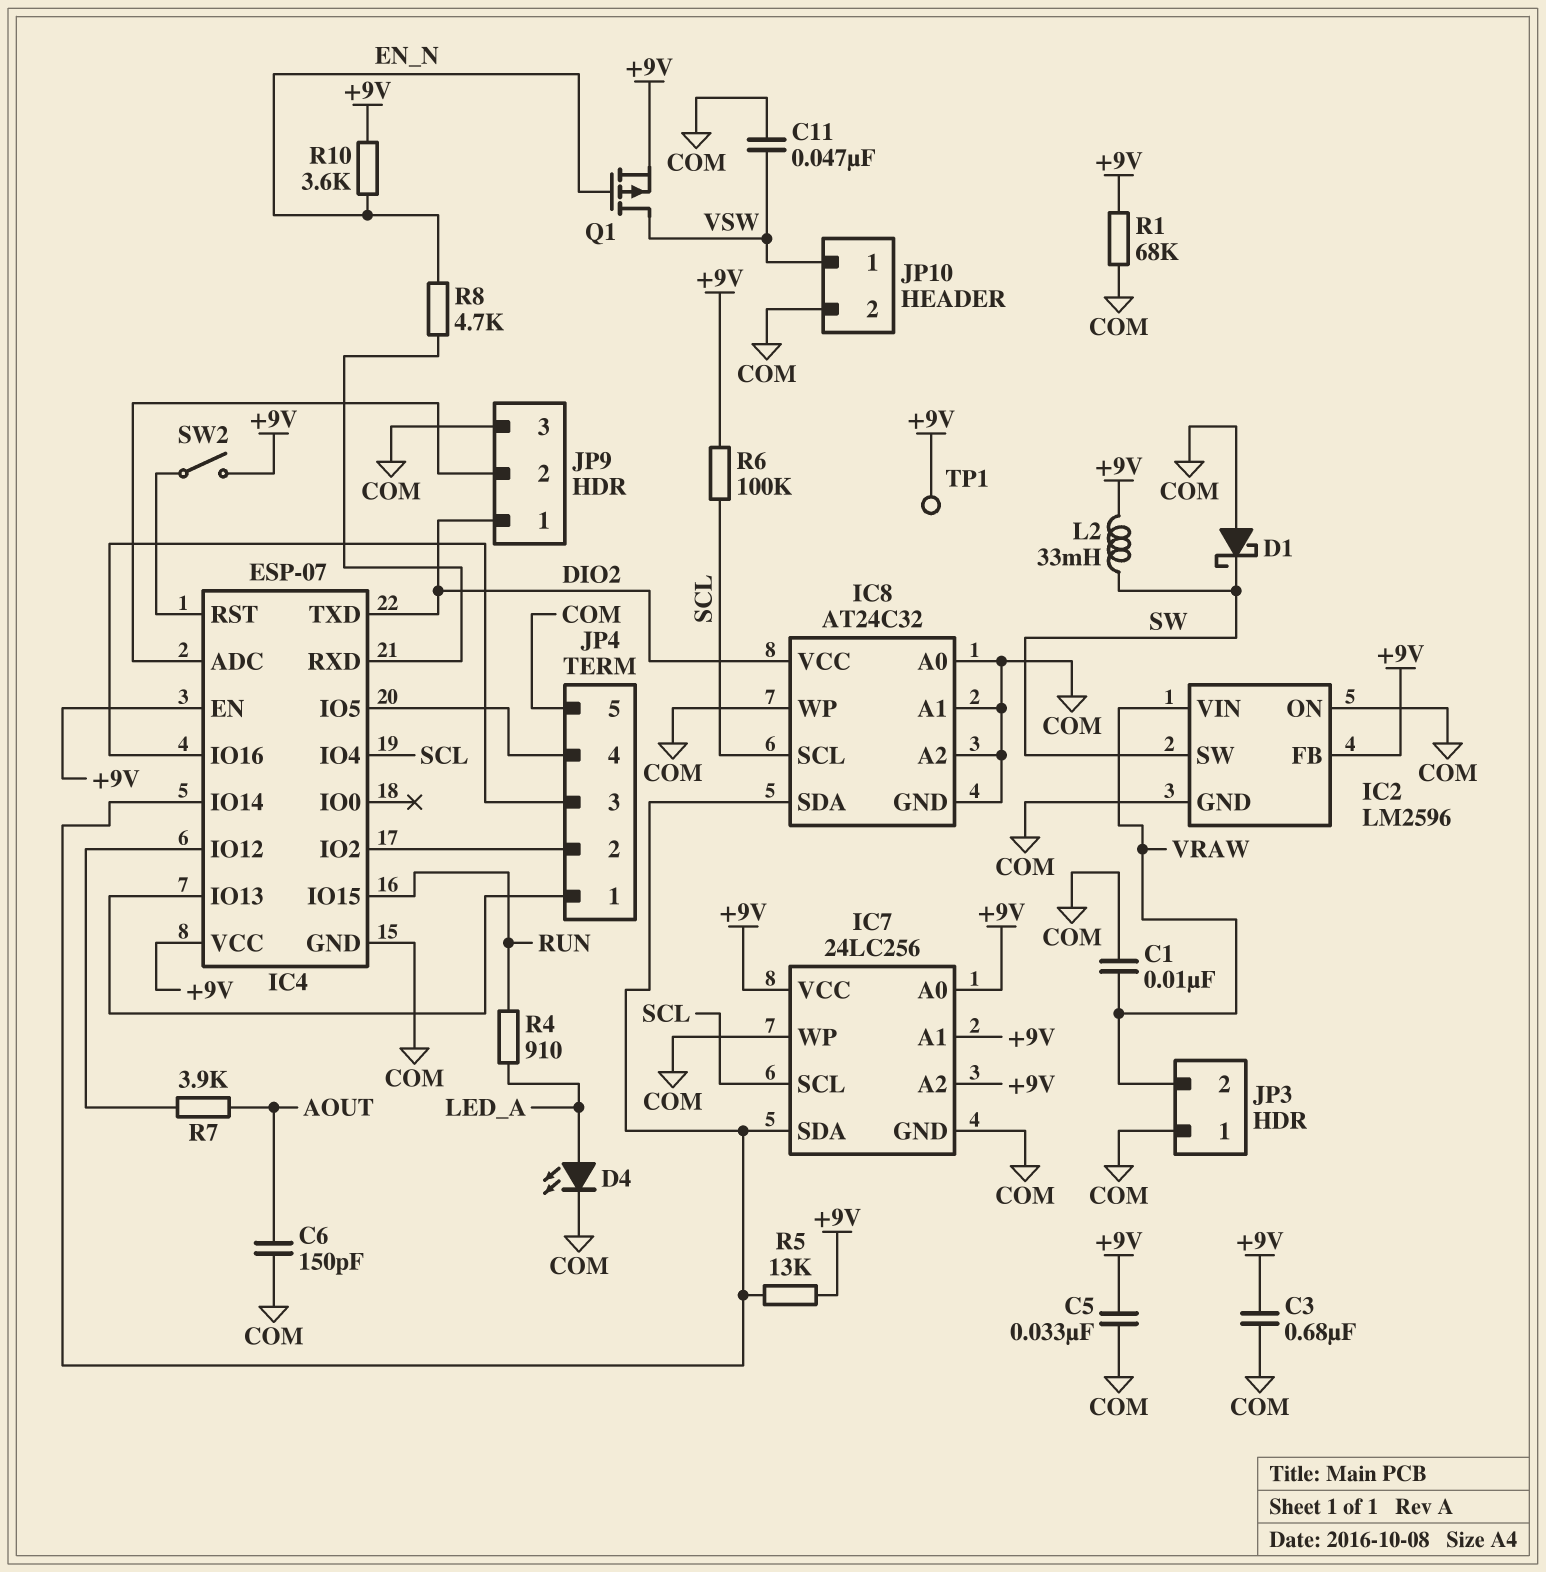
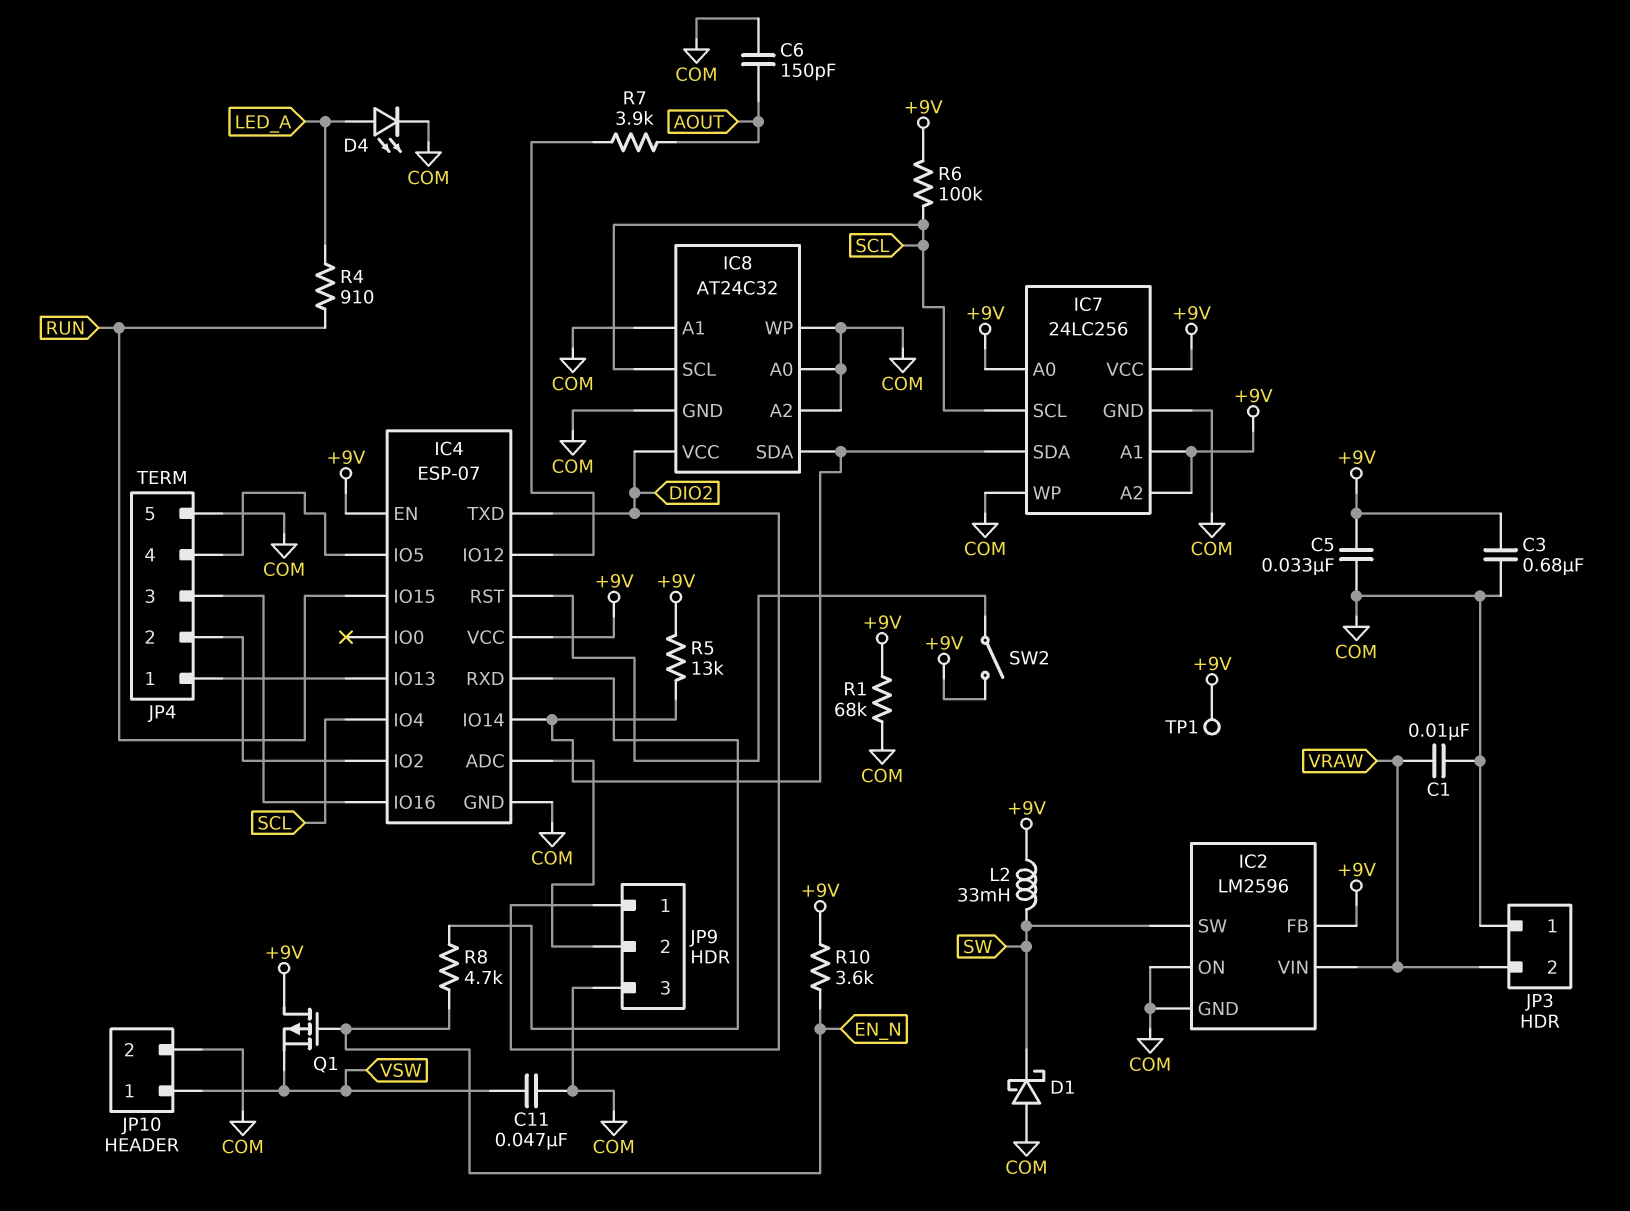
Q1: PMOS (G EN_N, D VSW, S +9V) -> PMOS (G EN_N, D +9V, S VSW)

